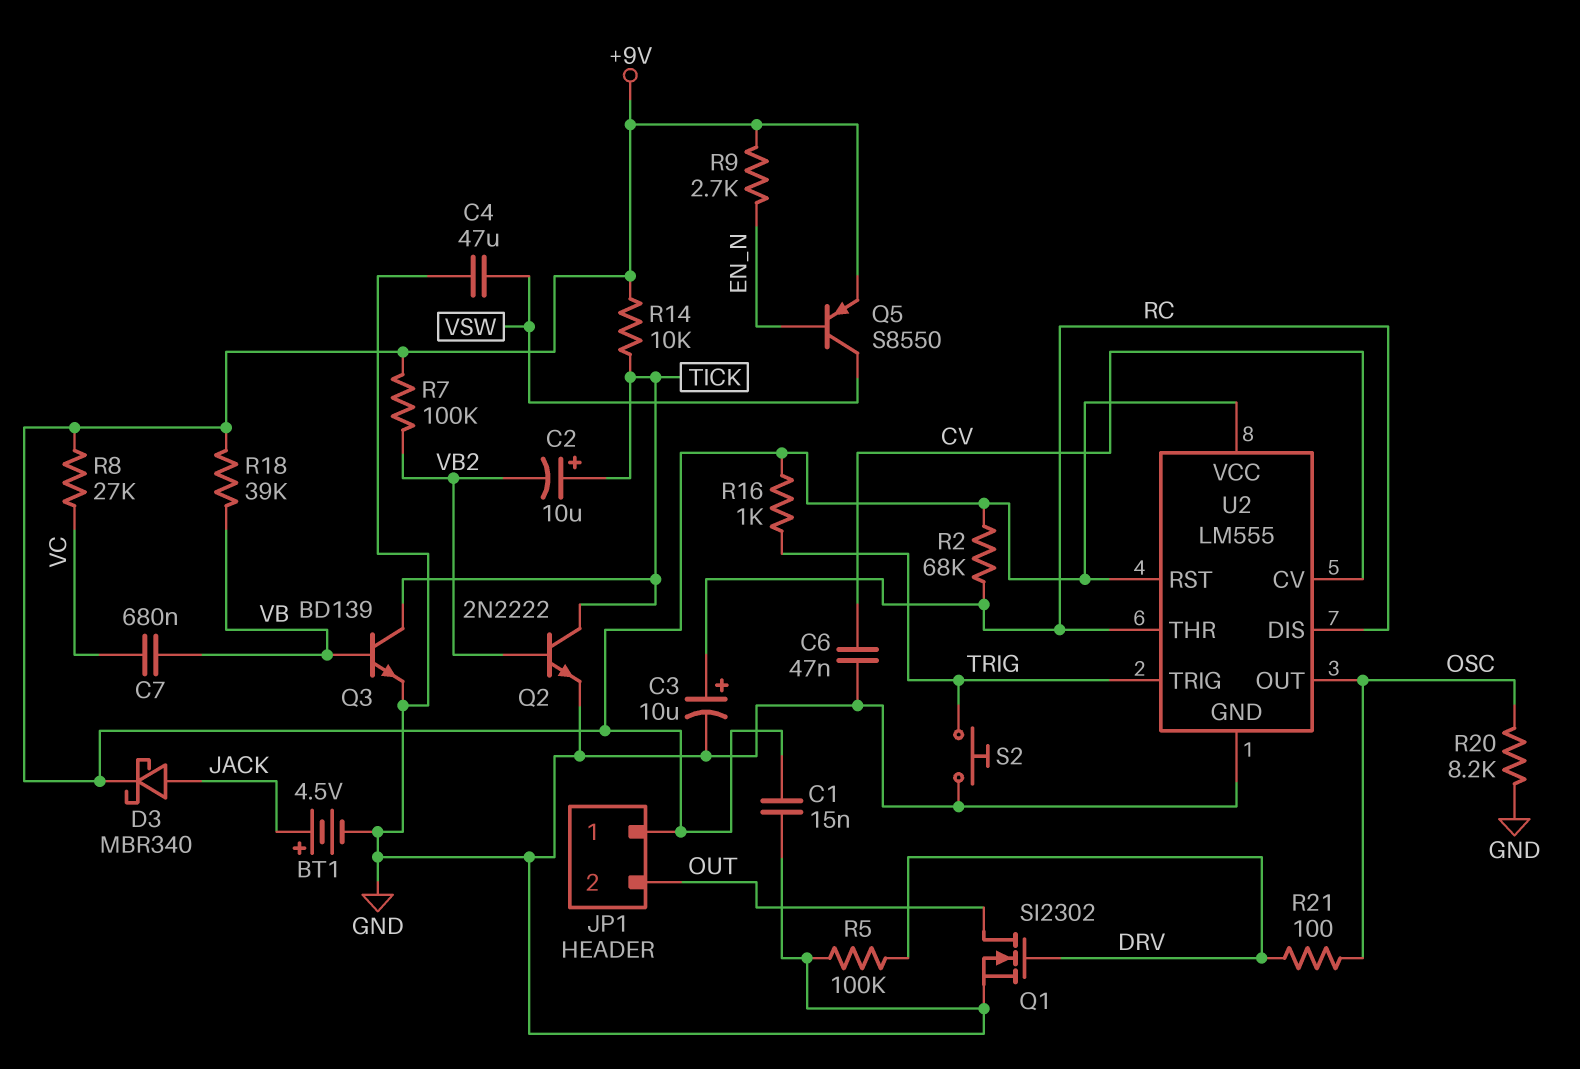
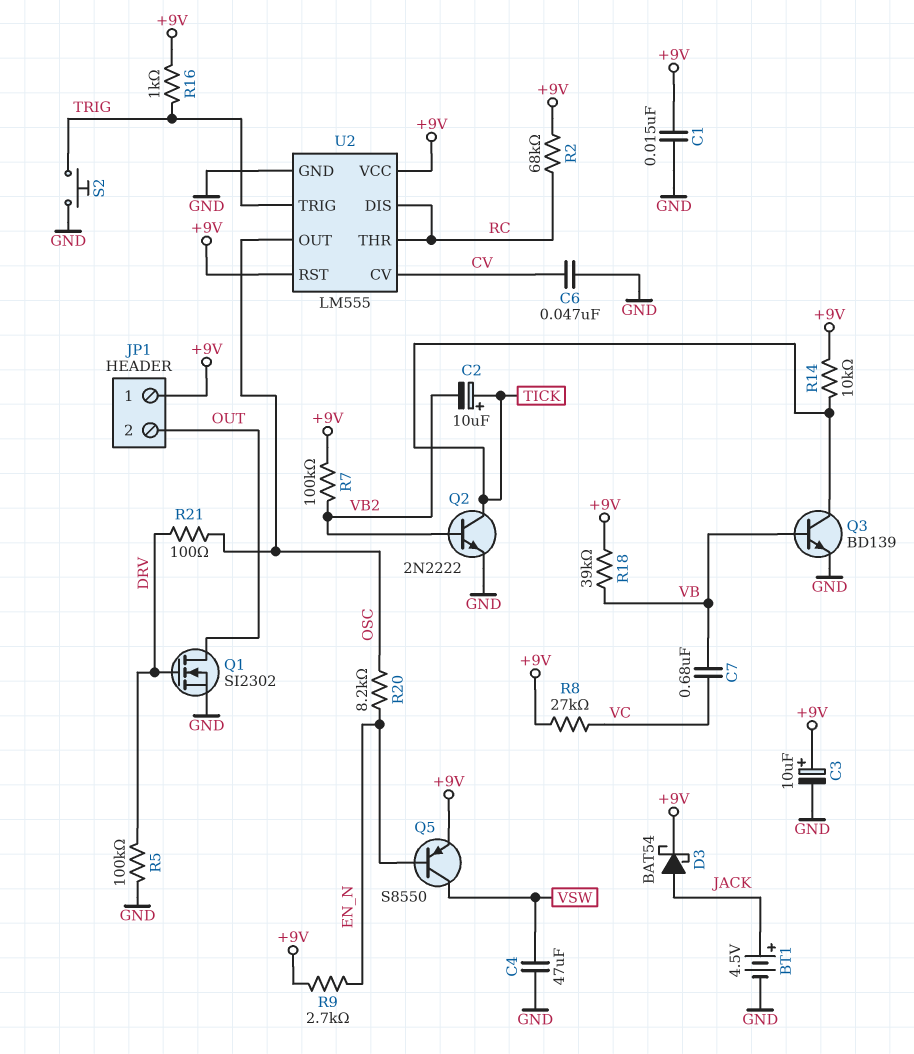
C3: 10uF (plus RC, minus GND) -> 10uF (plus +9V, minus GND)
D3: schottky MBR340 (A JACK, K +9V) -> schottky BAT54 (A JACK, K +9V)
R20: 8.2k (GND, OSC) -> 8.2k (EN_N, OSC)

